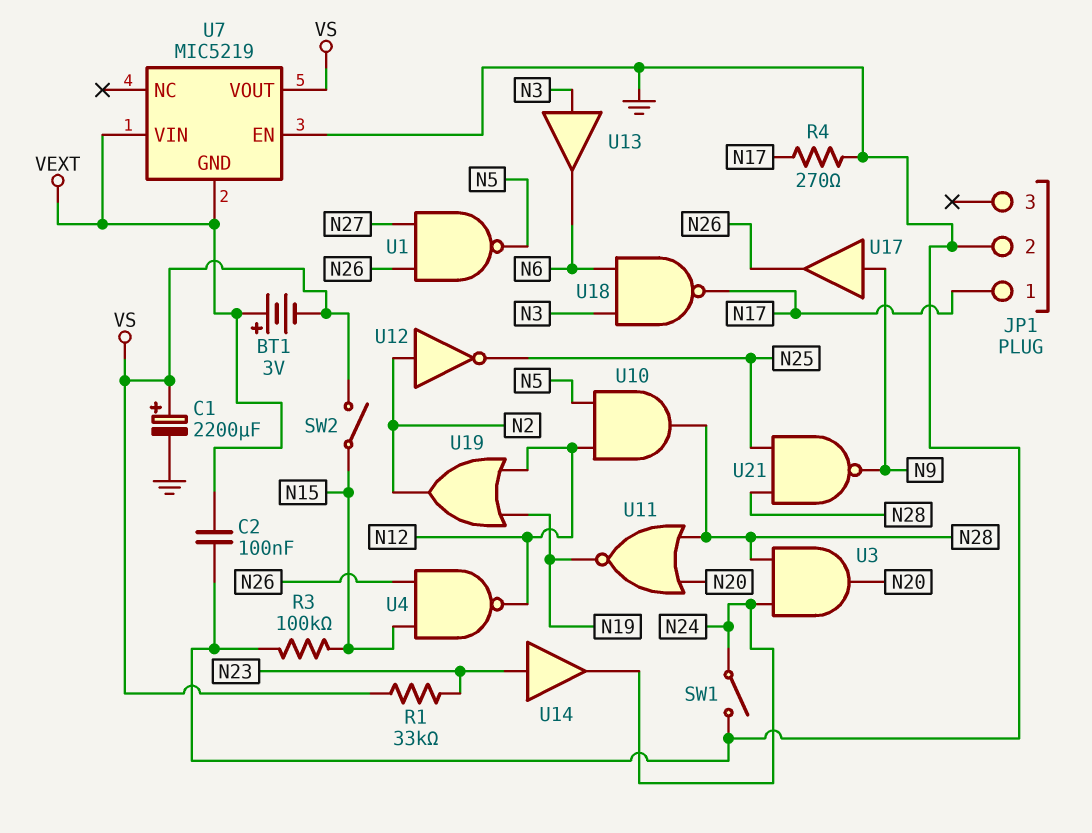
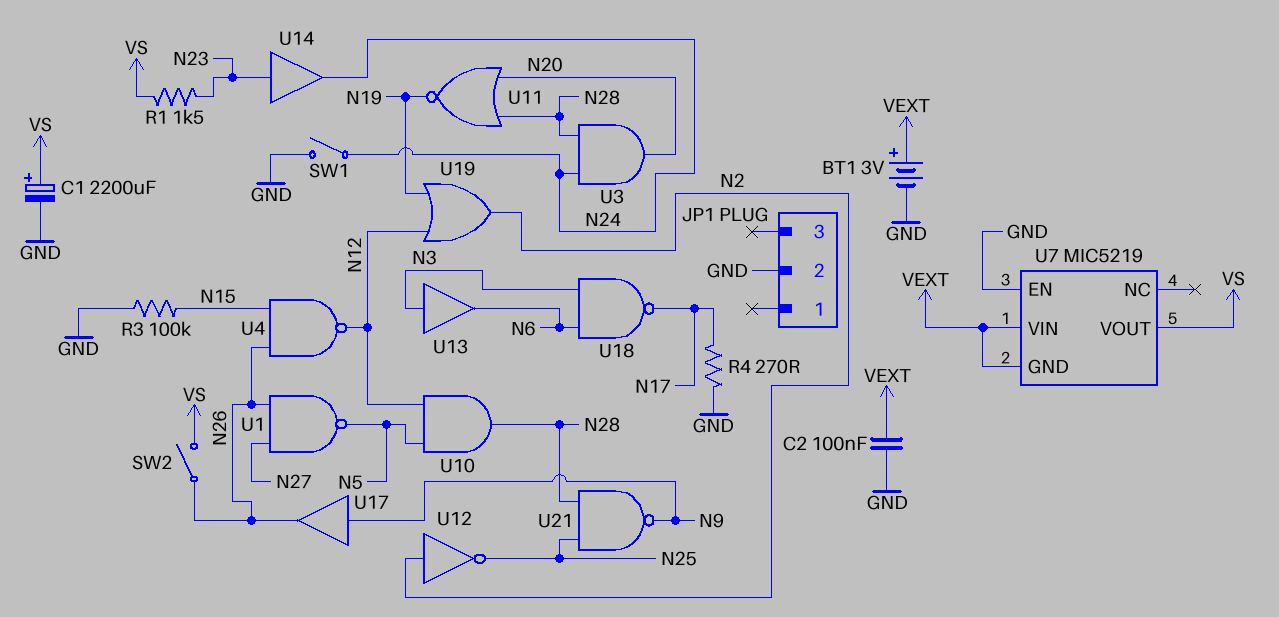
BT1: 3V (plus VEXT, minus VS) -> 3V (plus VEXT, minus GND)
JP1 pin 1: N17 -> none
R1: 33k (N23, VS) -> 1.5k (N23, VS)
SW2: switch (N15, VS) -> switch (N26, VS)

